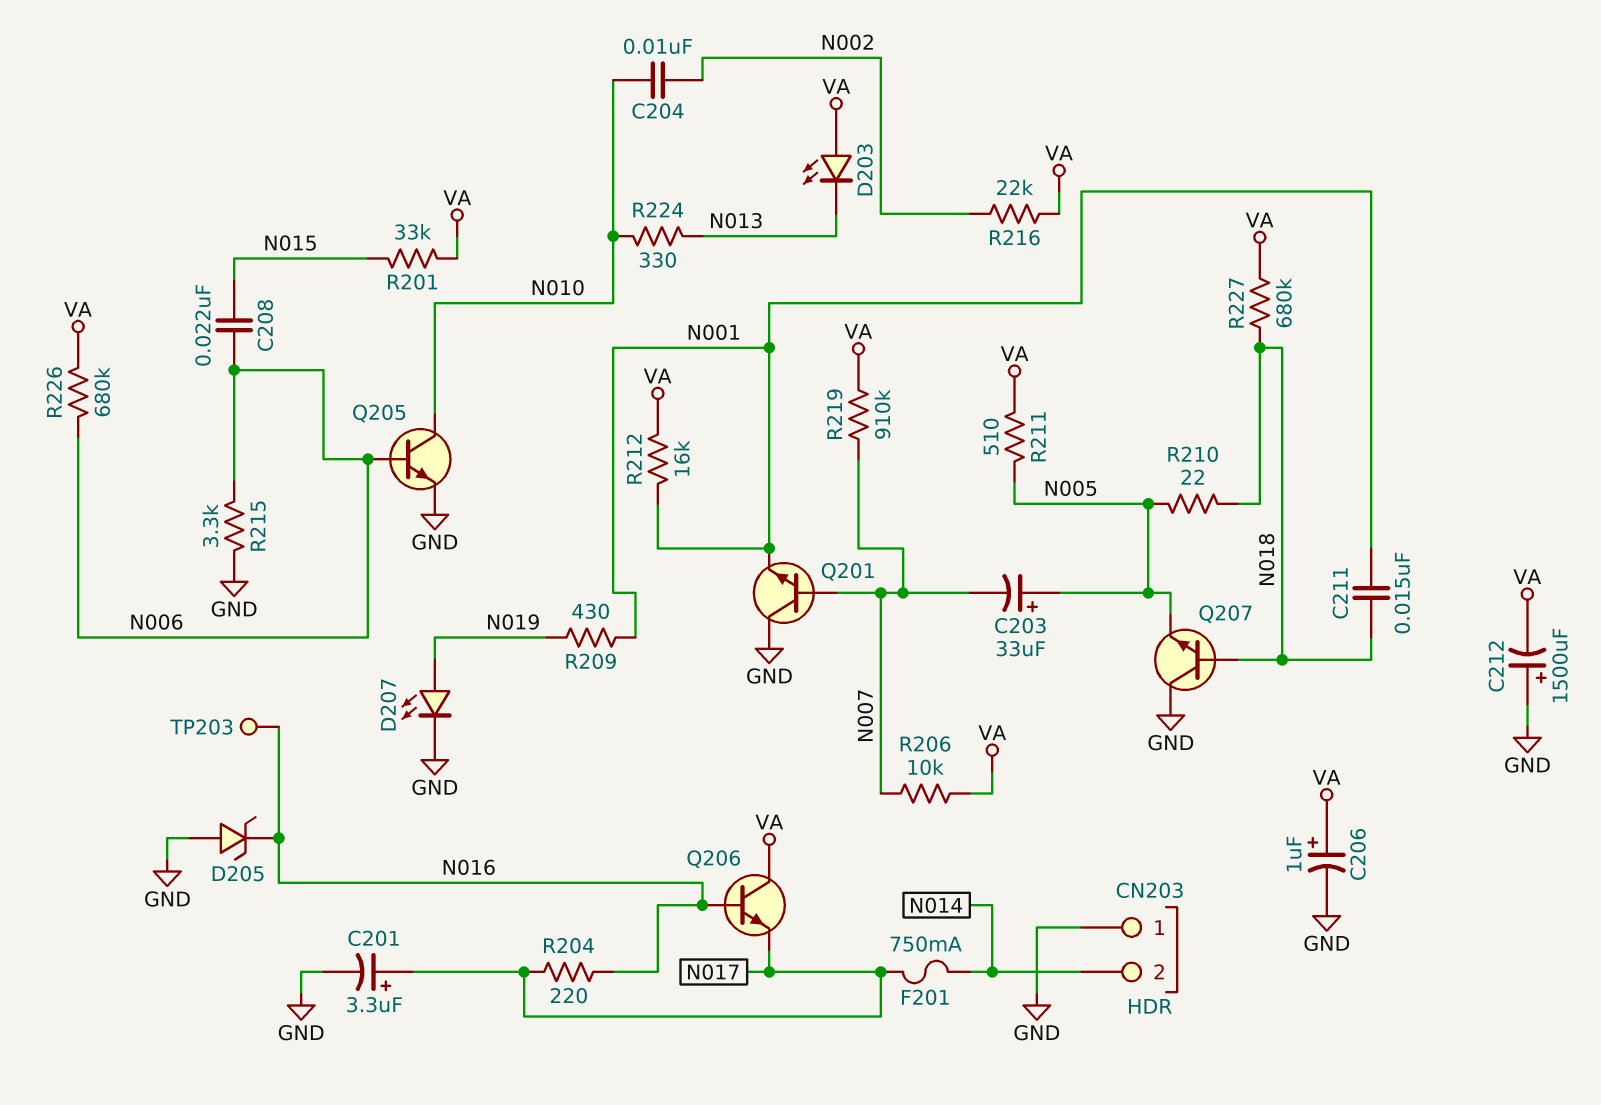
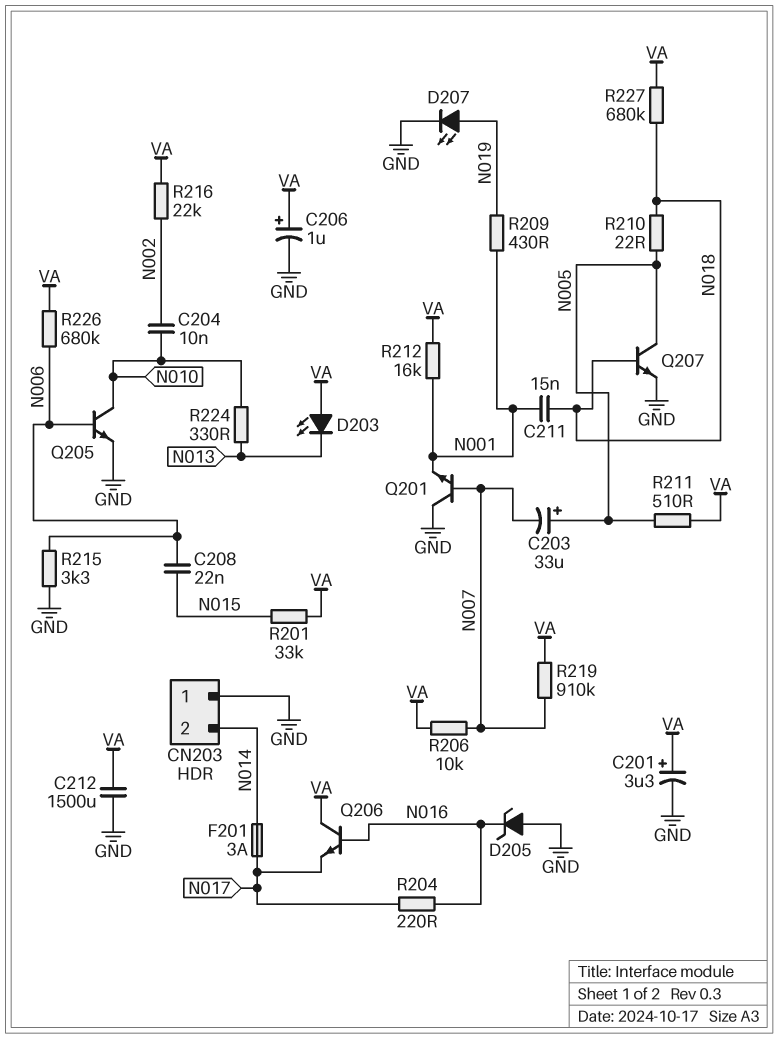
C201: 3.3uF (plus N017, minus GND) -> 3.3uF (plus VA, minus GND)
C212: 1500uF (plus GND, minus VA) -> 1500uF (GND, VA)
F201: 750mA (N014, N017) -> 3A (N014, N017)
Q207: NPN (B N018, C GND, E N005) -> NPN (B N018, C N005, E GND)
TP203: test point (N016) -> none

